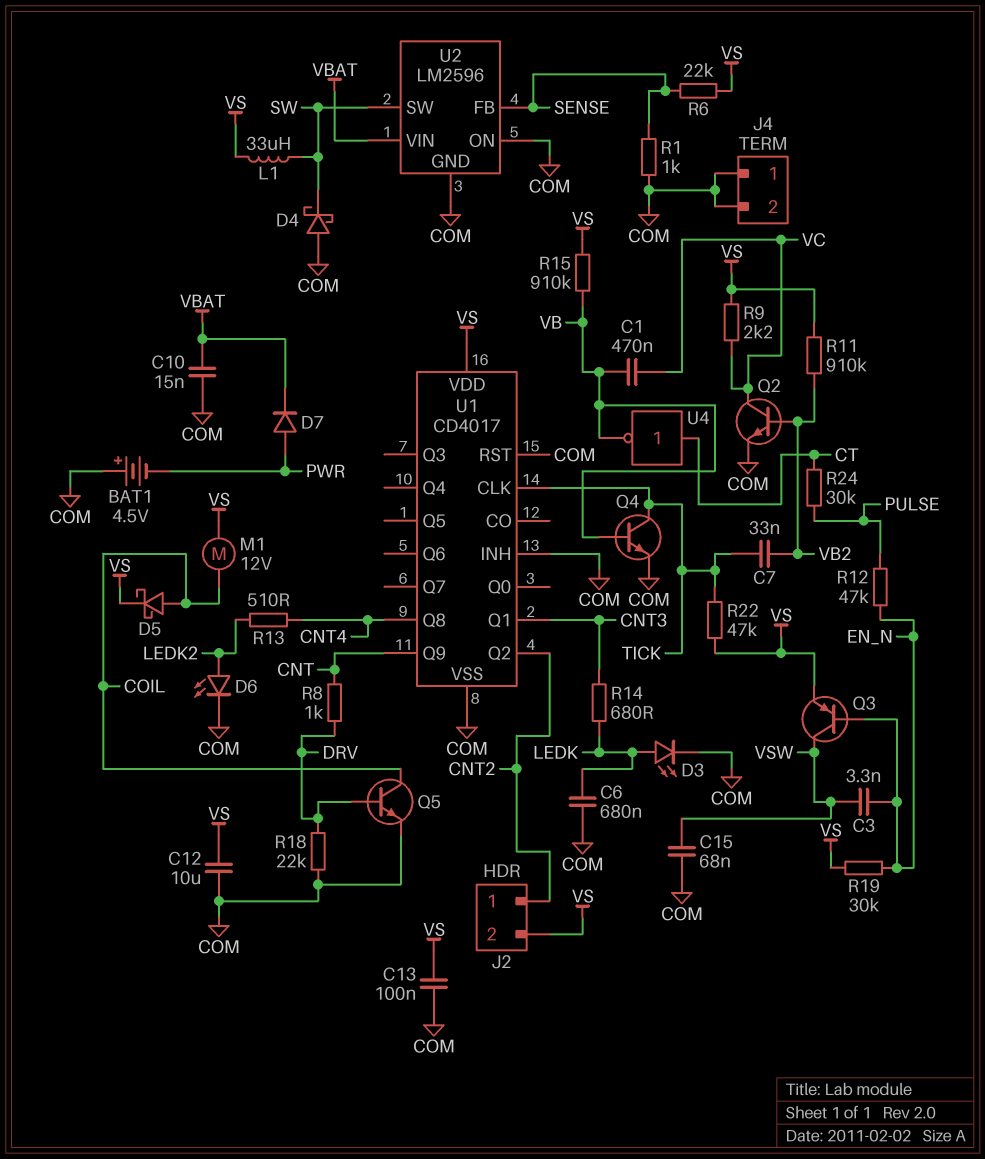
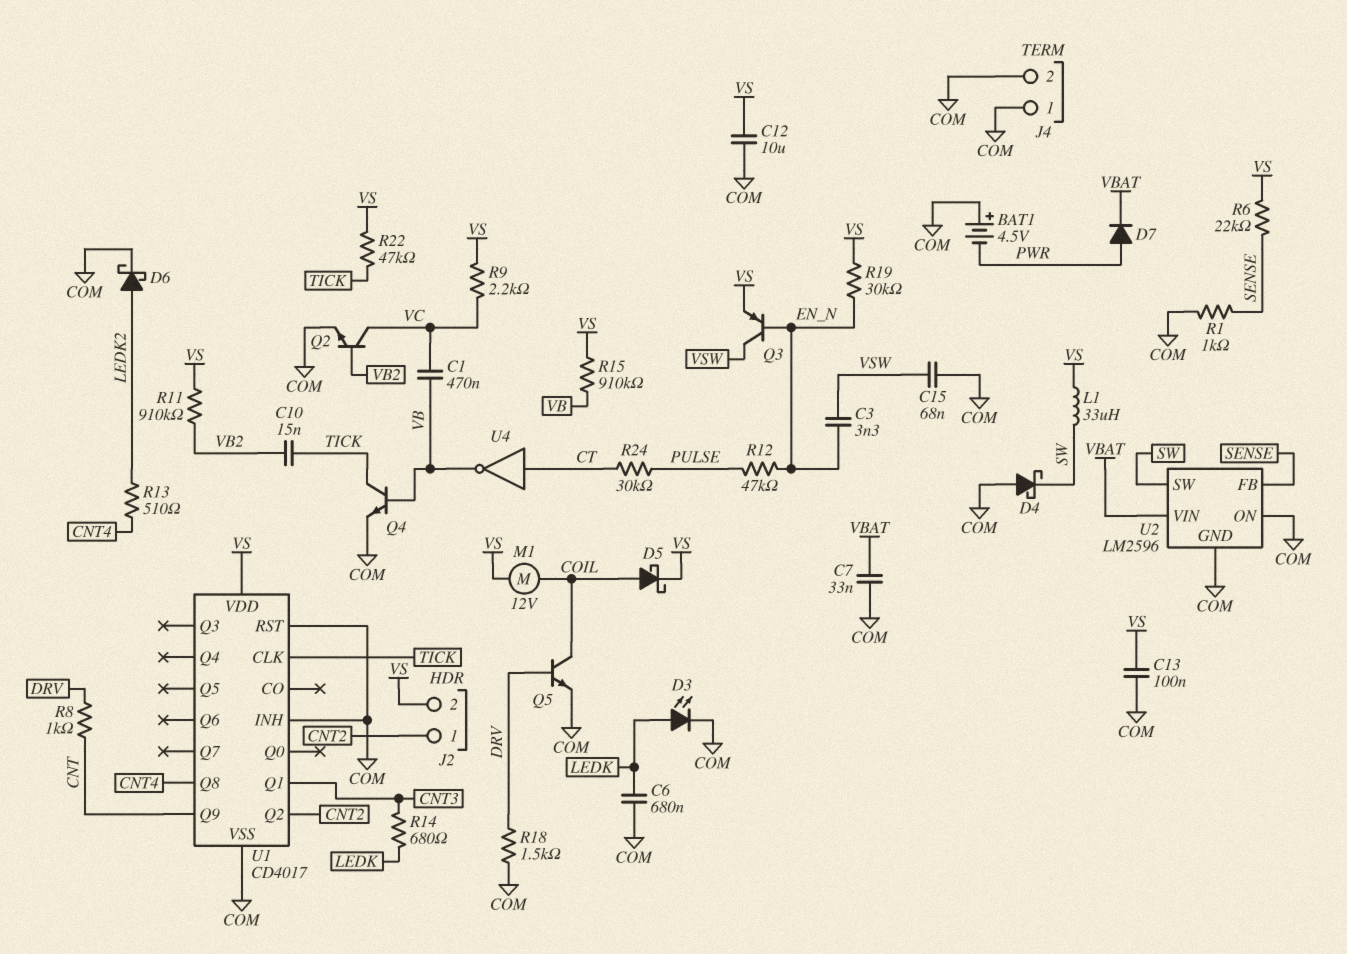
C7: 33nF (TICK, VB2) -> 33nF (COM, VBAT)
C10: 15nF (COM, VBAT) -> 15nF (TICK, VB2)
D6: LED (A LEDK2, K COM) -> schottky (A LEDK2, K COM)
R18: 22k (COM, DRV) -> 1.5k (COM, DRV)

